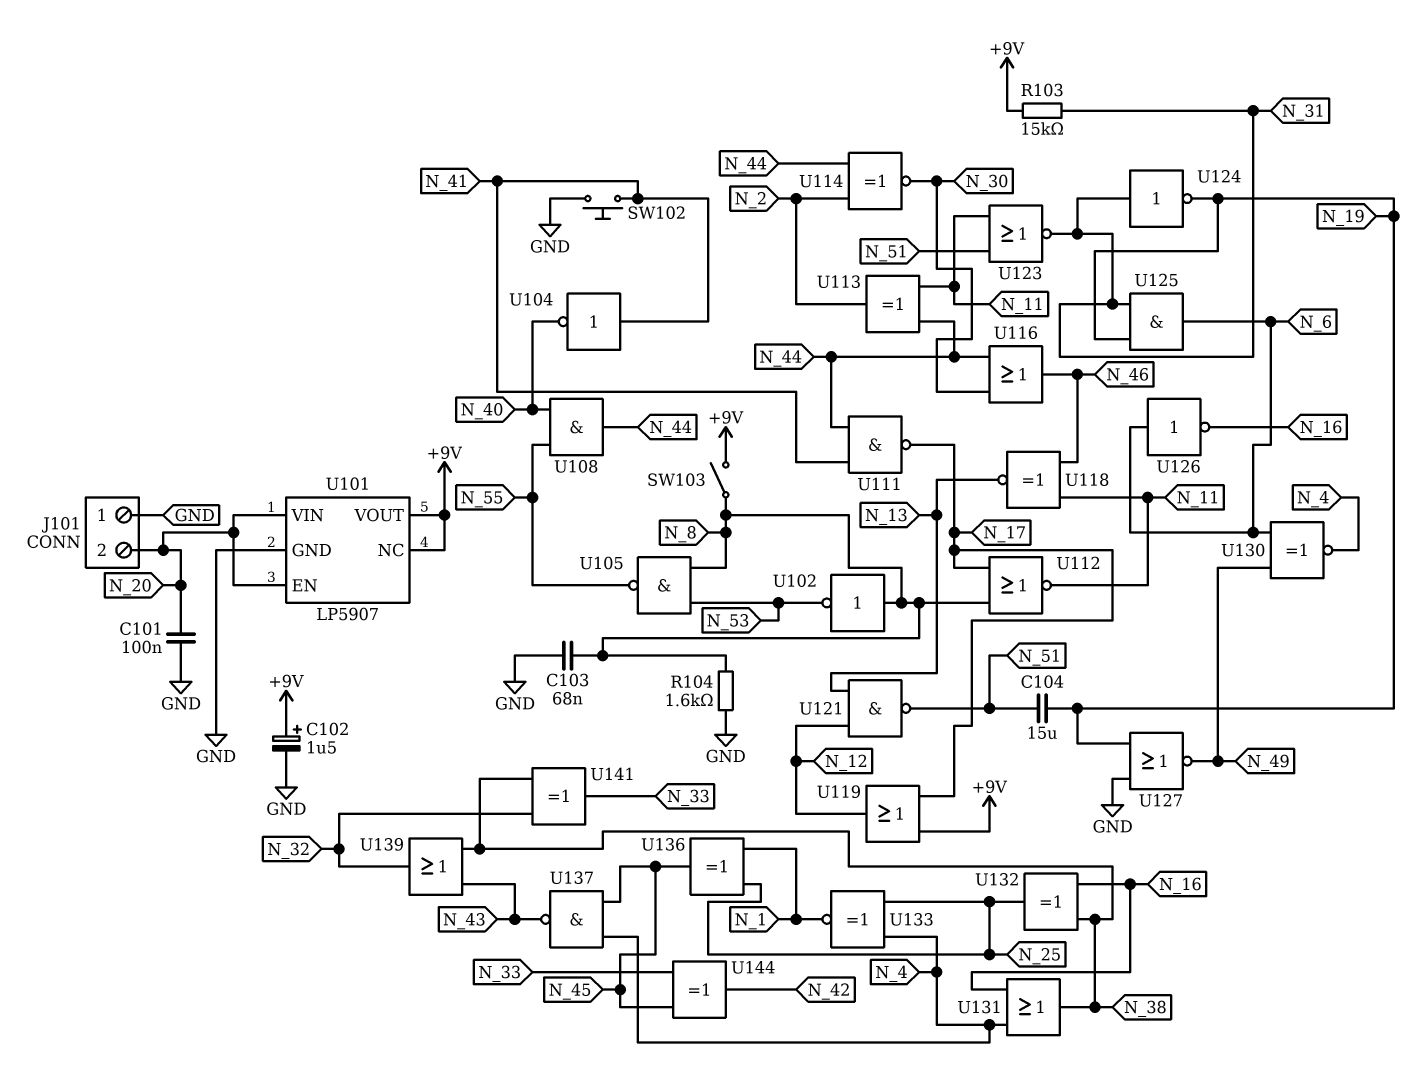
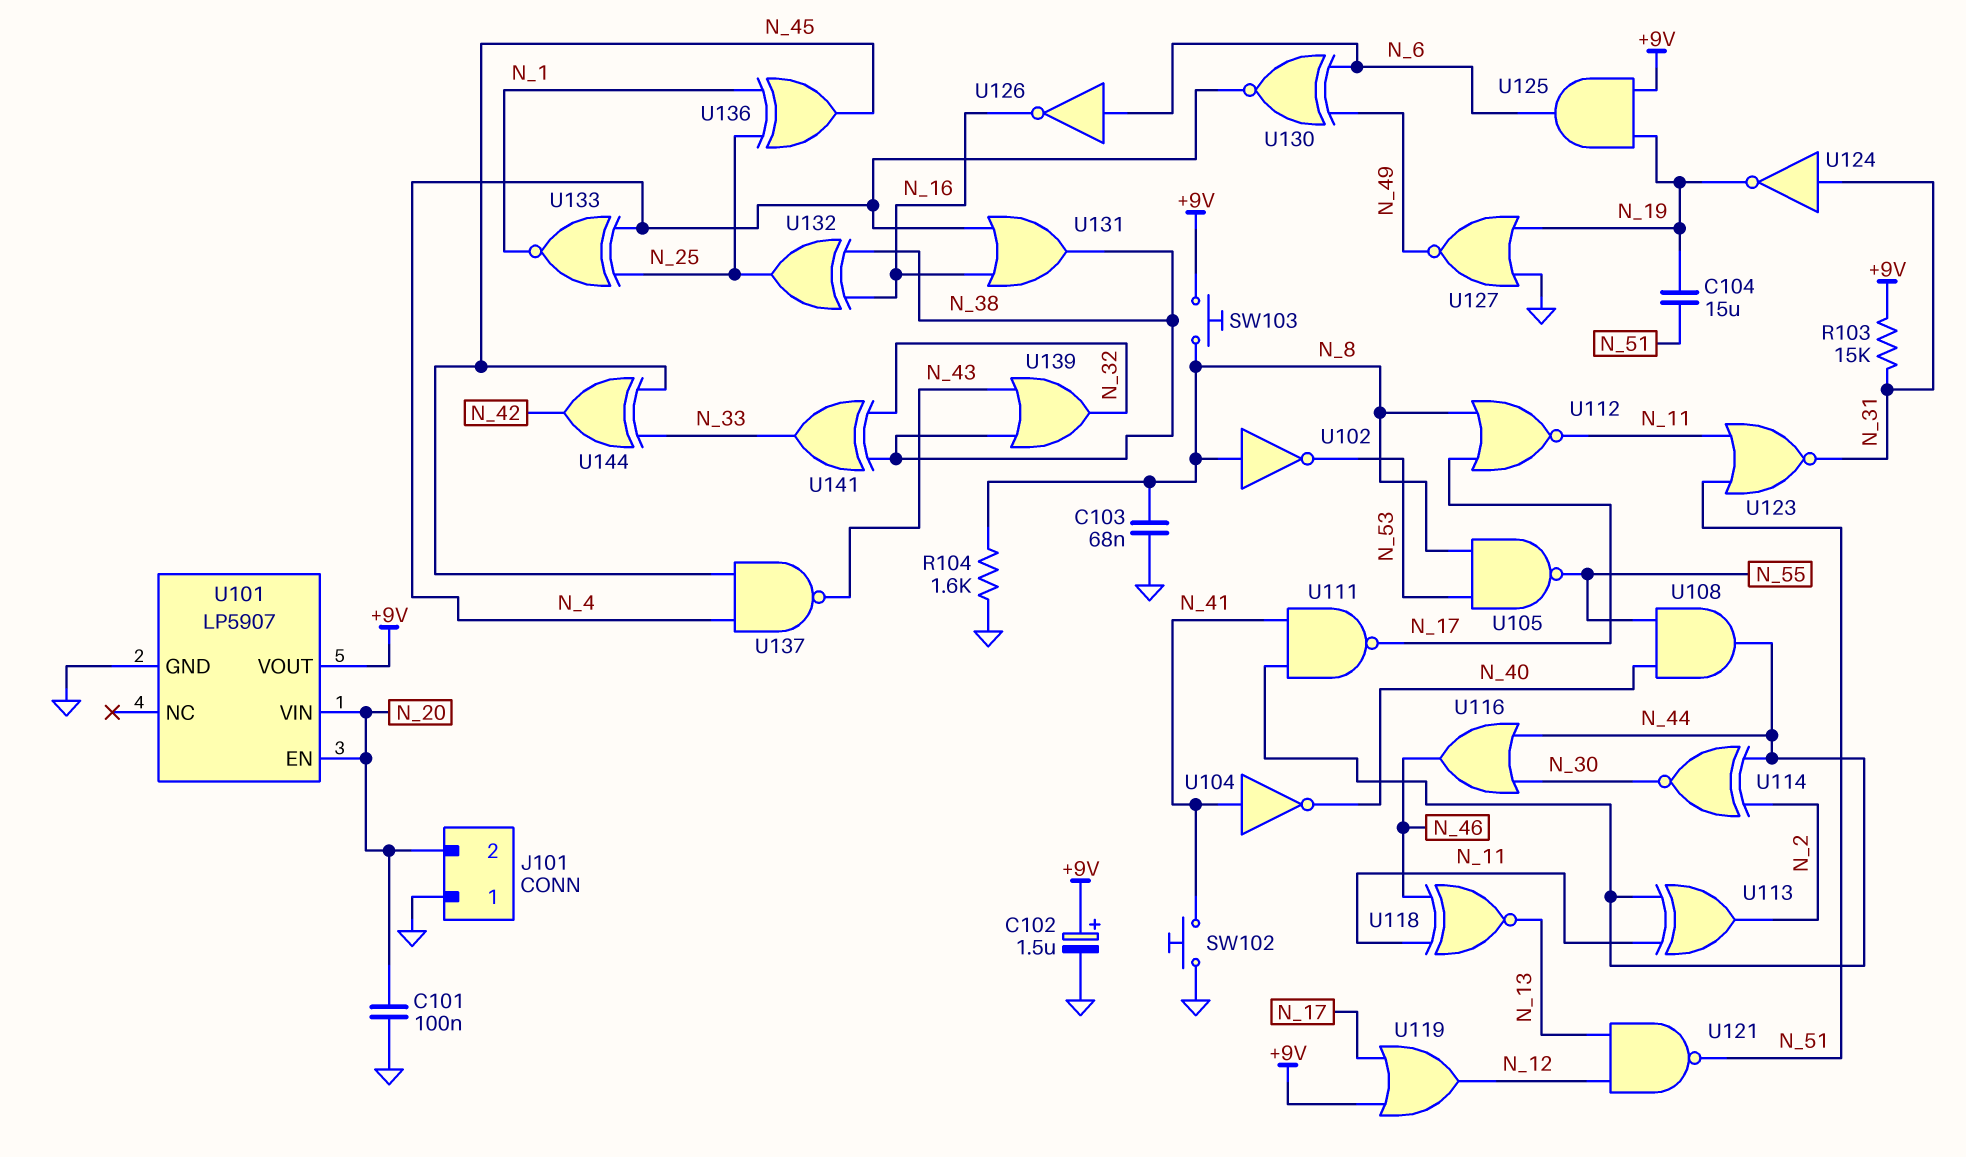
SW103: switch (+9V, N_8) -> button (+9V, N_8)
U101 pin NC: +9V -> none
U125: AND (in N_19, in N_31, out N_6) -> AND (in +9V, in N_19, out N_6)

